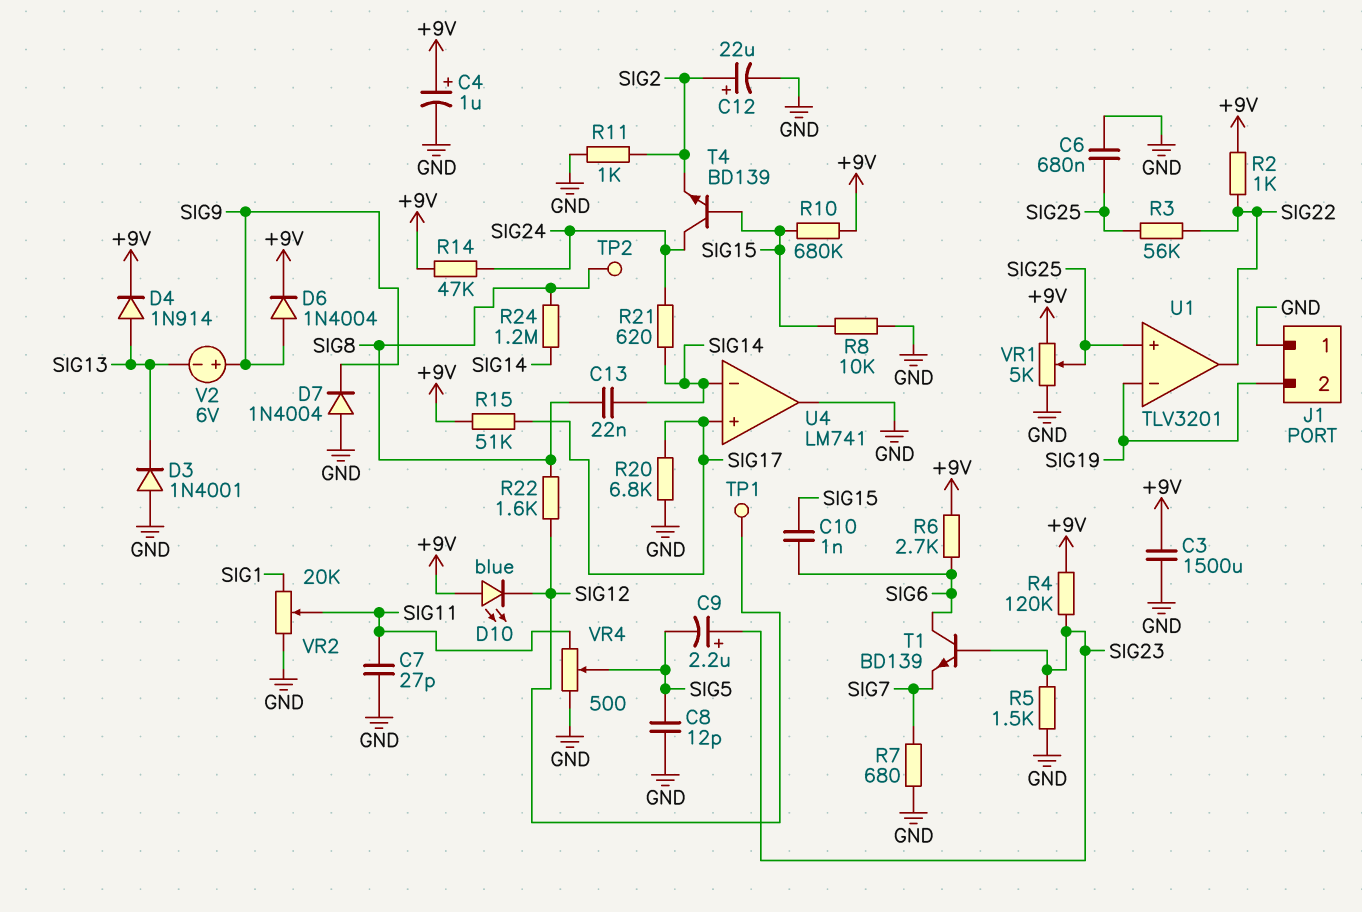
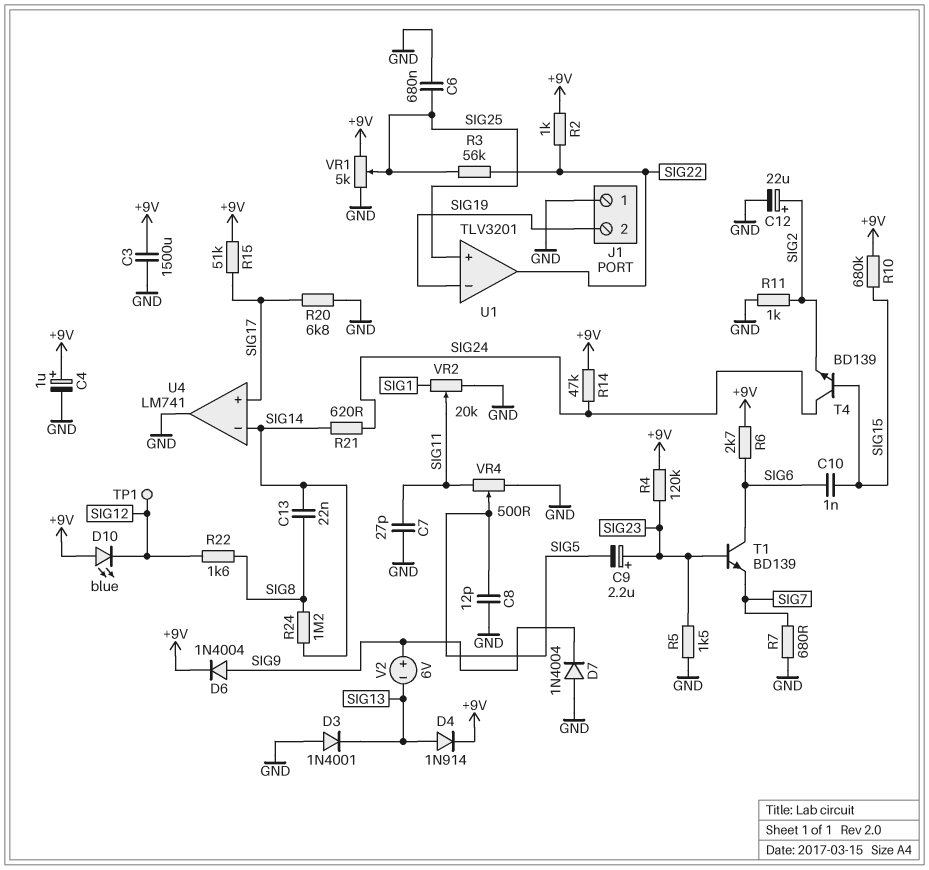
R8: 10k (GND, SIG15) -> none
TP2: test point (SIG8) -> none

